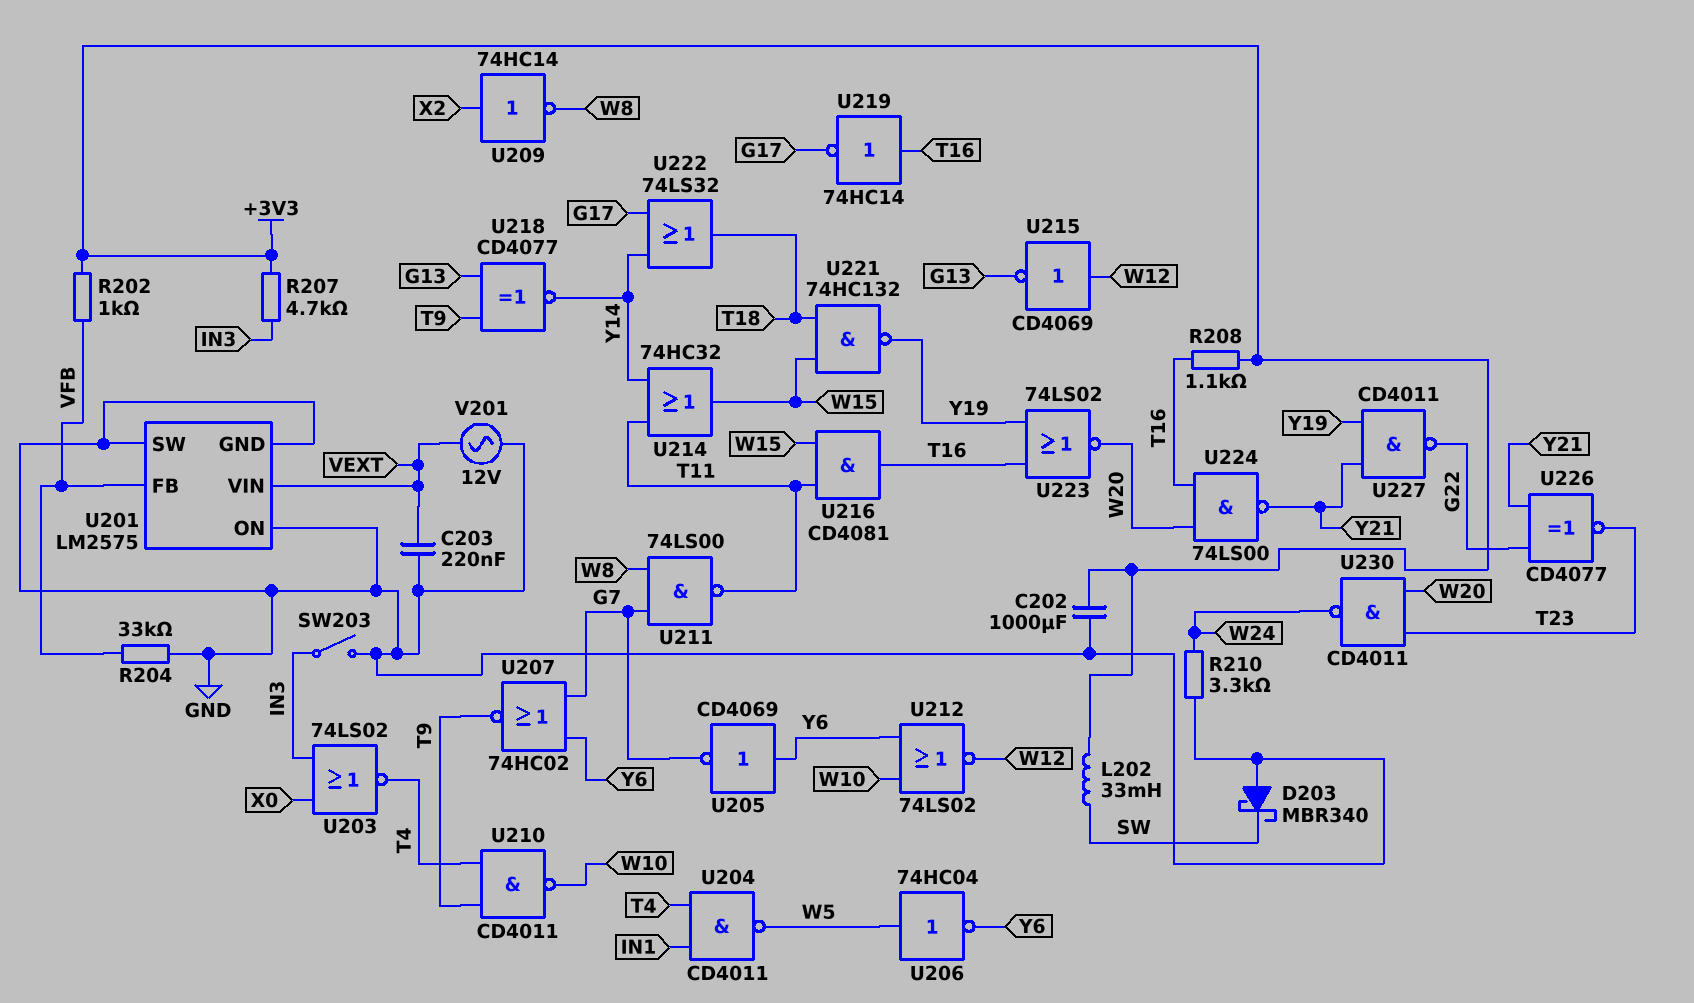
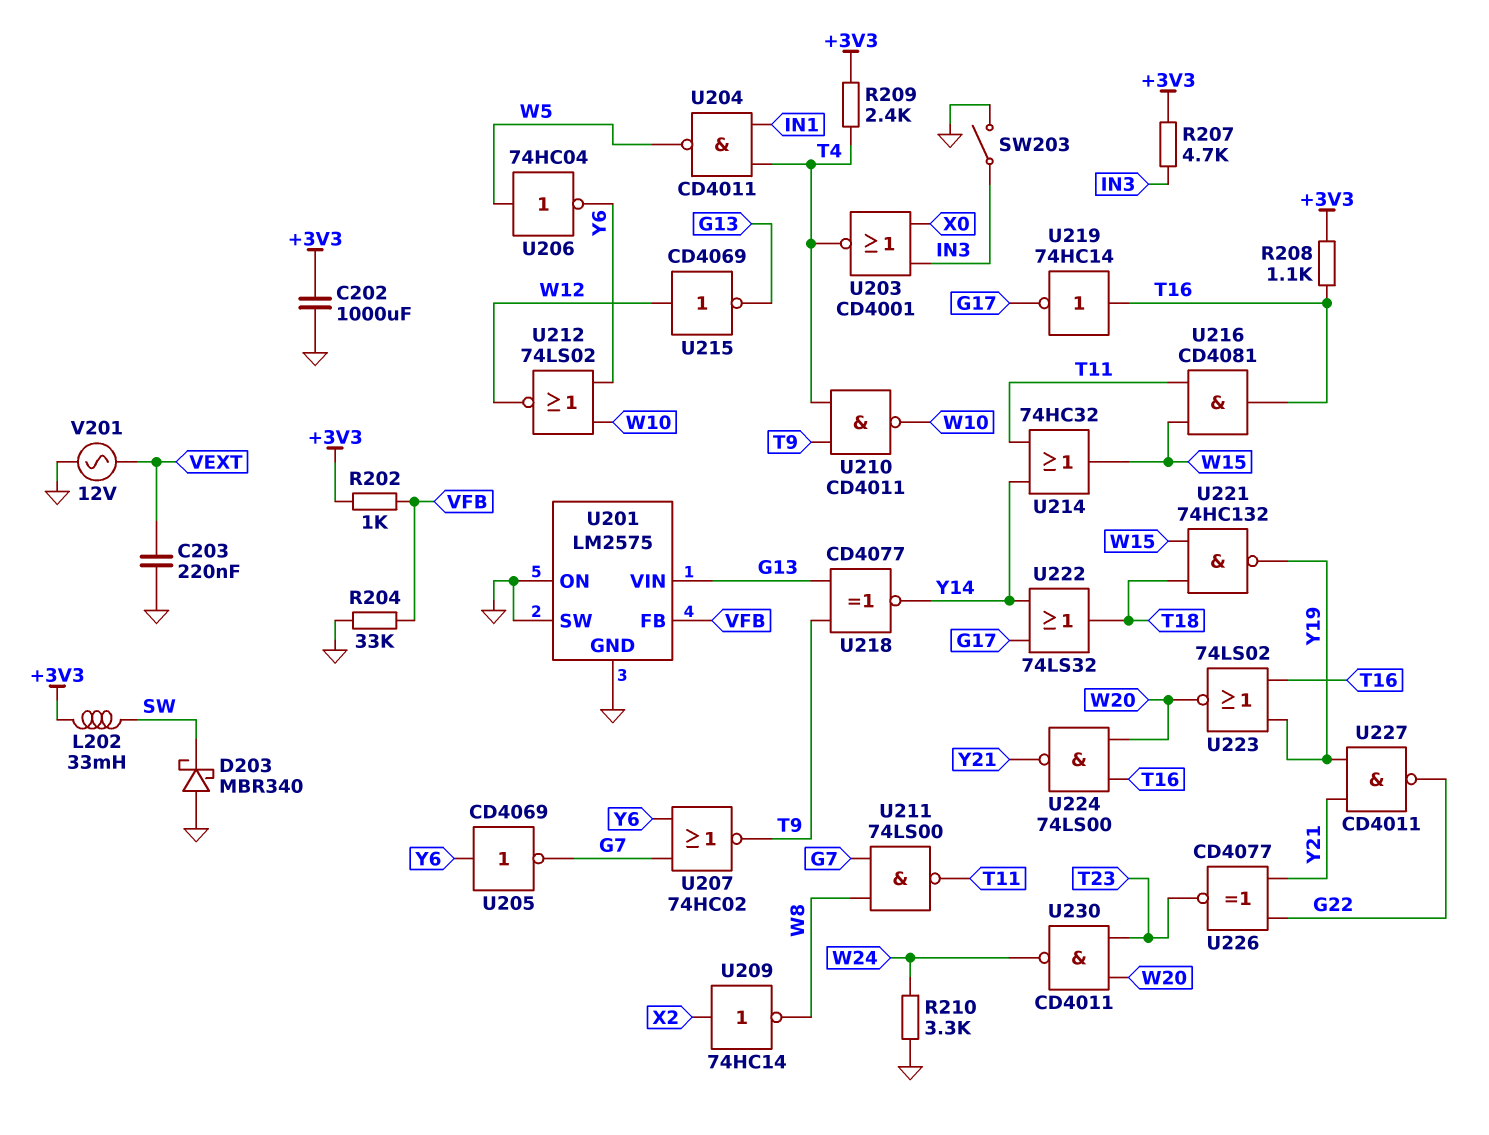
R209: none -> 2.4k (+3V3, T4)
U201 pin VIN: VEXT -> G13
U203: NOR 74LS02 (in IN3, in X0, out T4) -> NOR CD4001 (in IN3, in X0, out T4)

